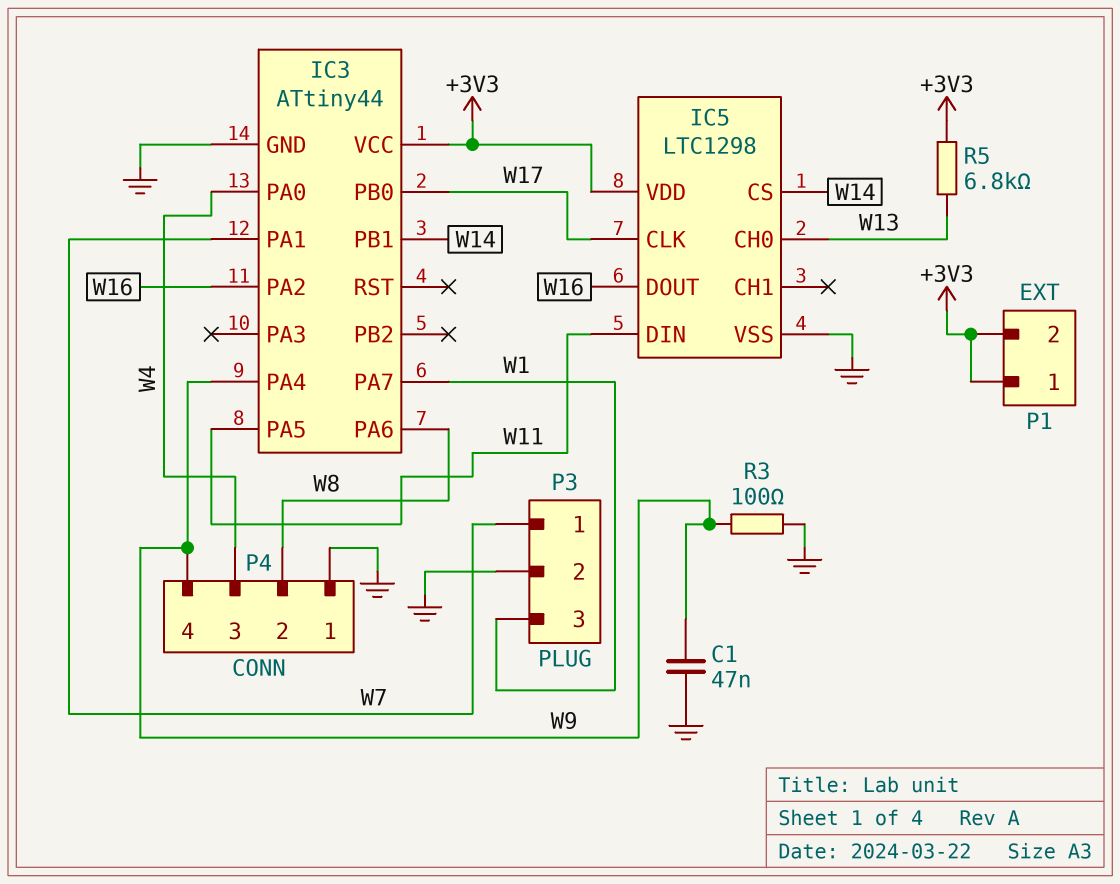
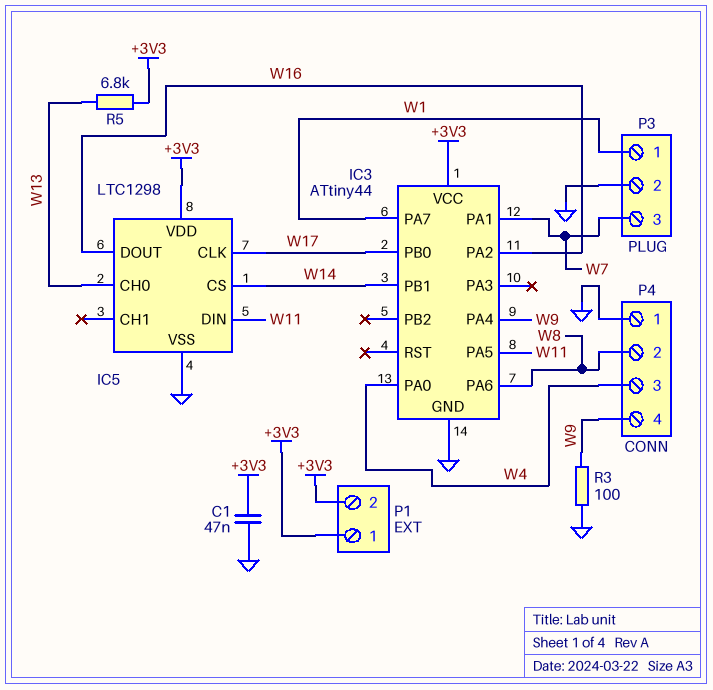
C1: 47nF (GND, W9) -> 47nF (+3V3, GND)
P3 pin 1: W7 -> W1
P3 pin 3: W1 -> W7

